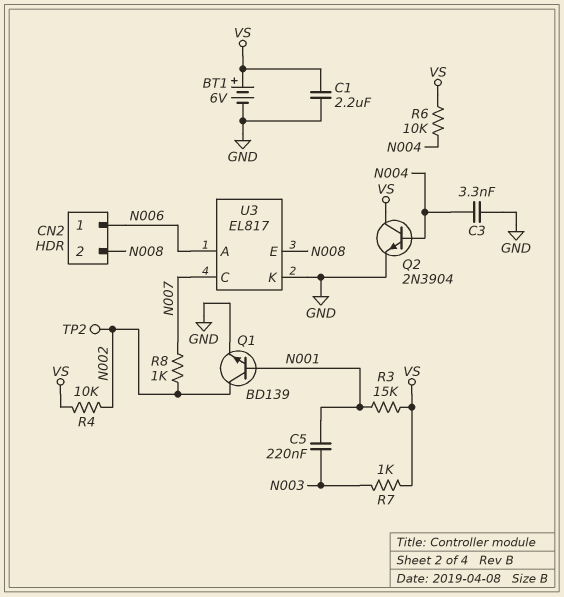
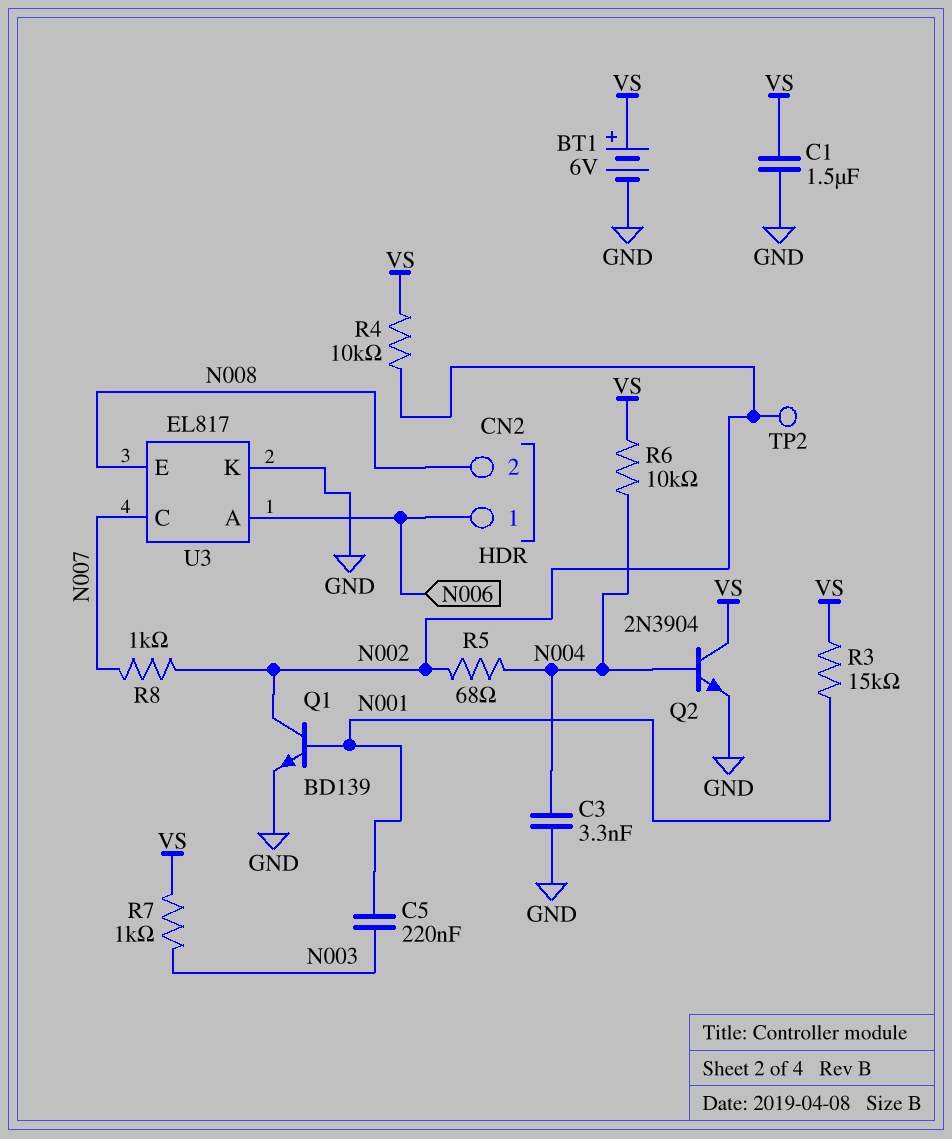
C1: 2.2uF (GND, VS) -> 1.5uF (GND, VS)
R5: none -> 68 (N002, N004)

